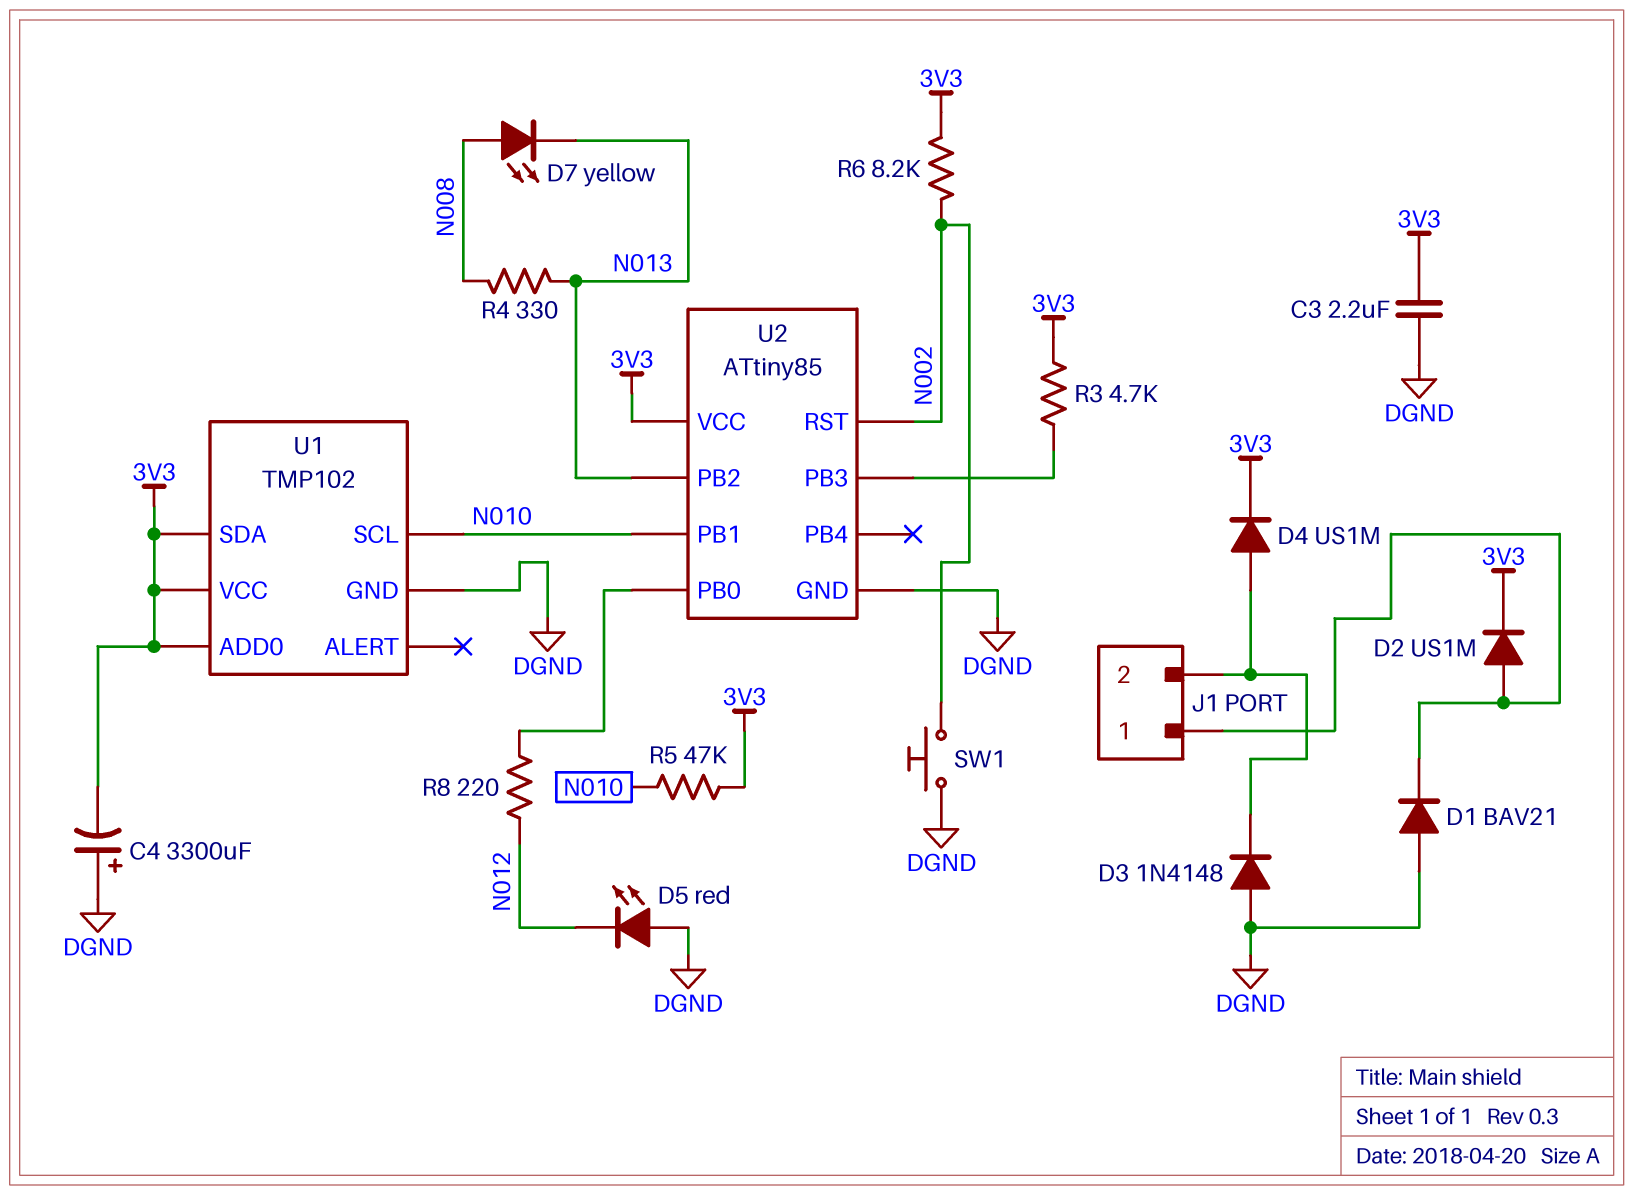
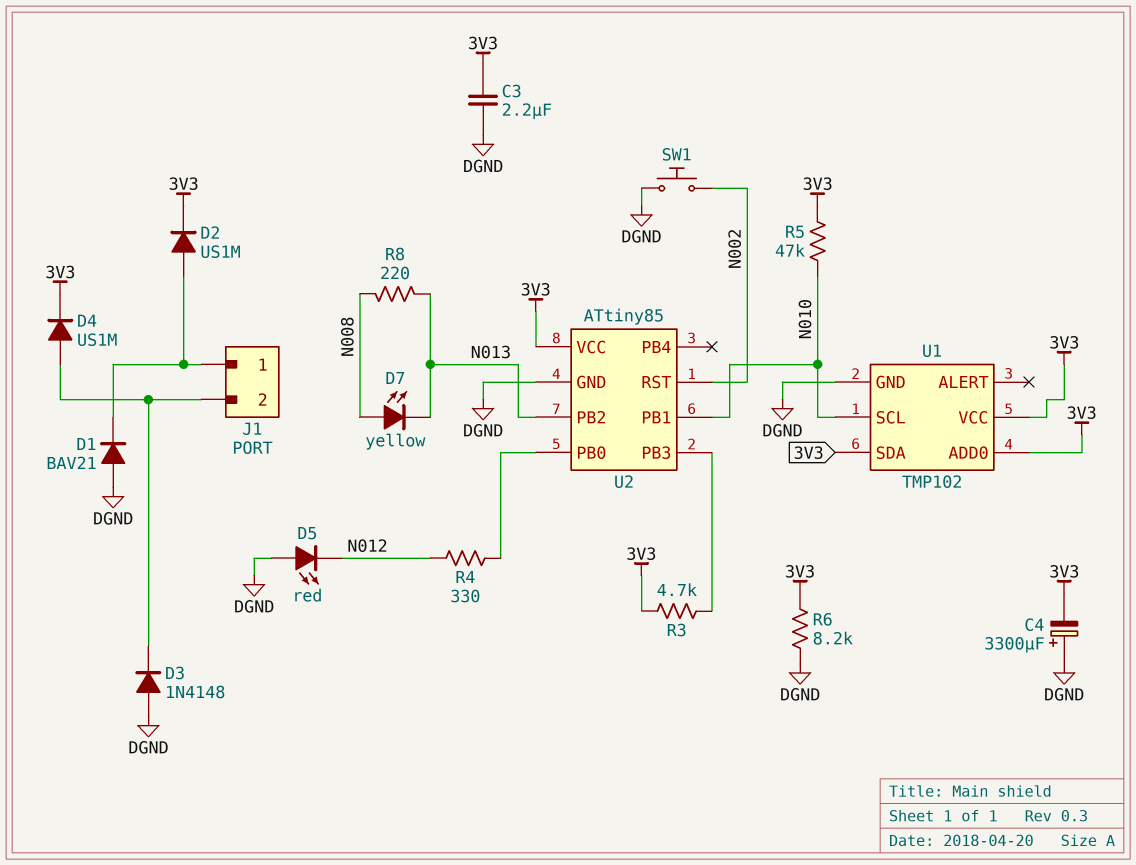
R4: 330 (N008, N013) -> 330 (N012, U2/PB0)
R6: 8.2k (3V3, N002) -> 8.2k (3V3, DGND)
R8: 220 (N012, U2/PB0) -> 220 (N008, N013)

